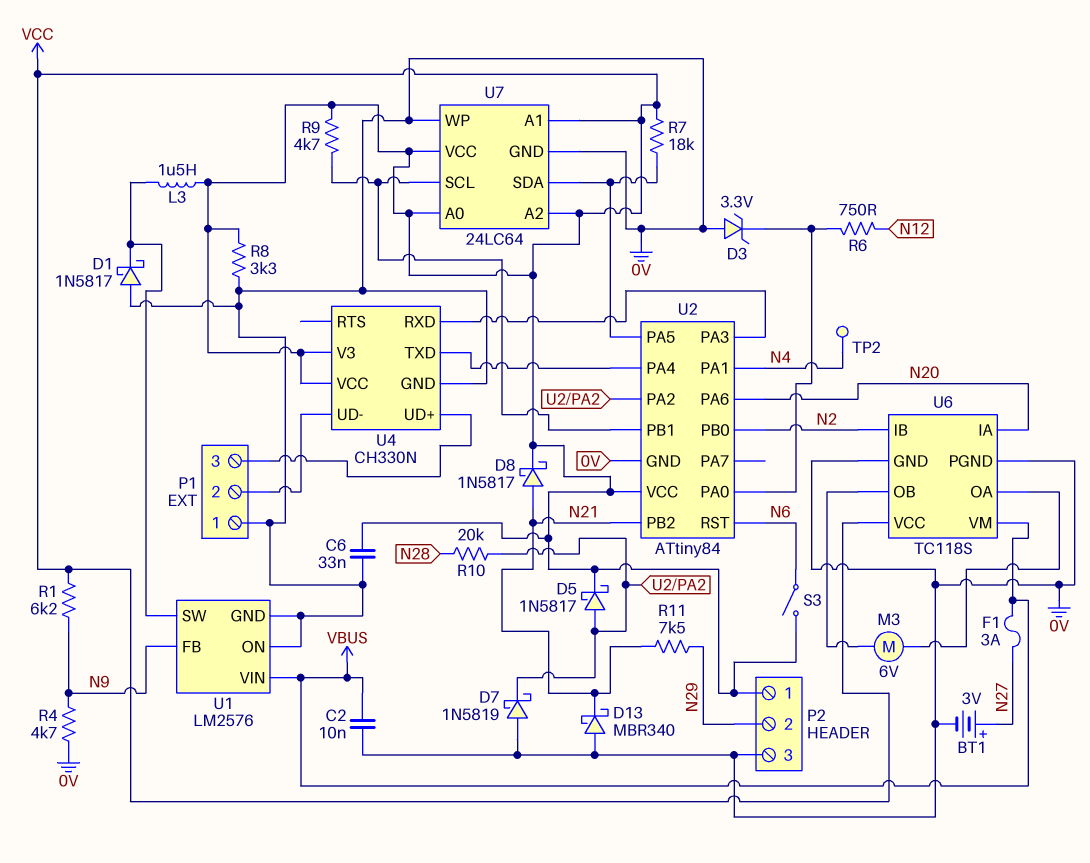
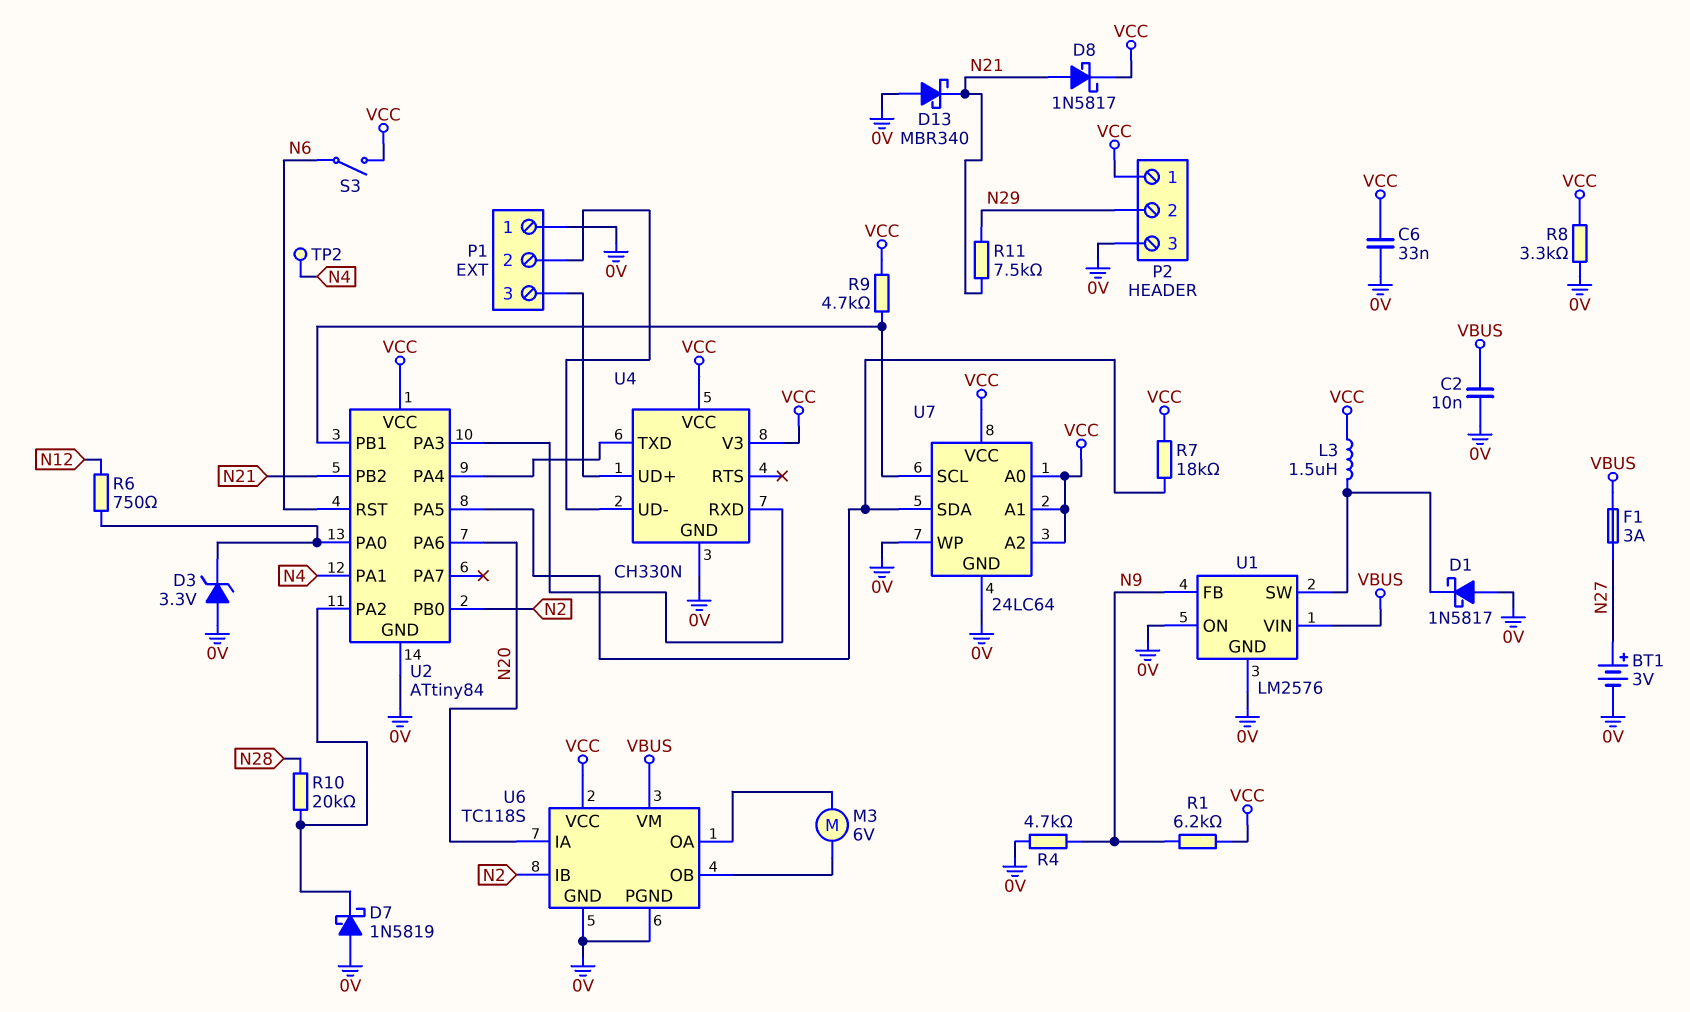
D5: schottky 1N5817 (A U2/PA2, K VCC) -> none

